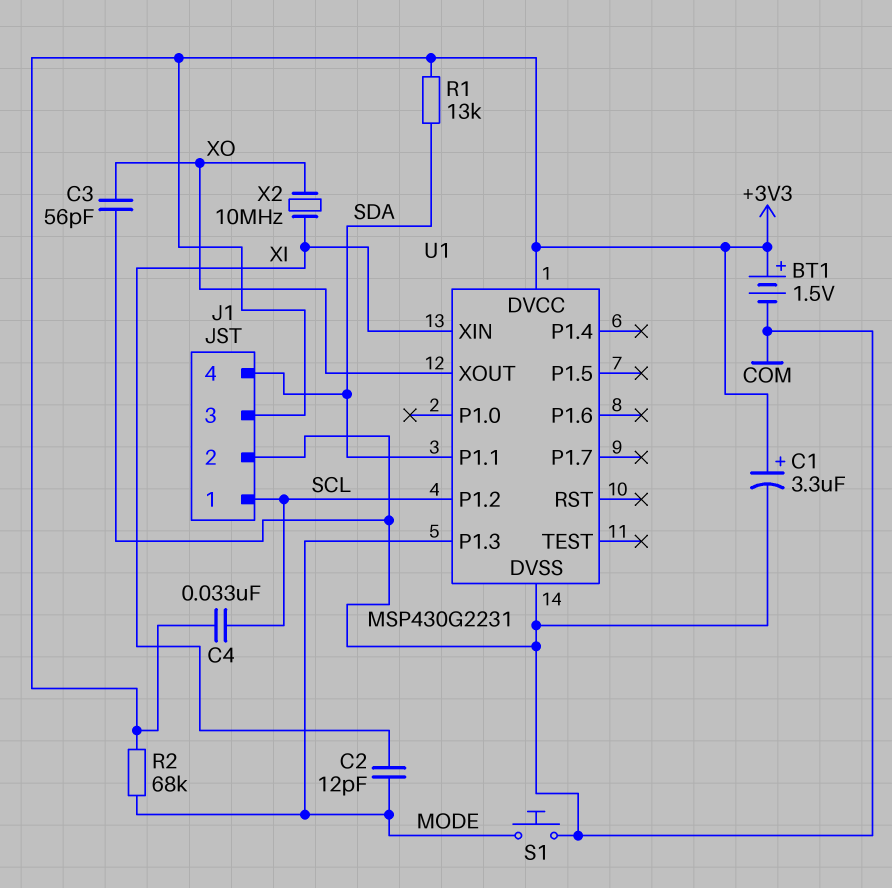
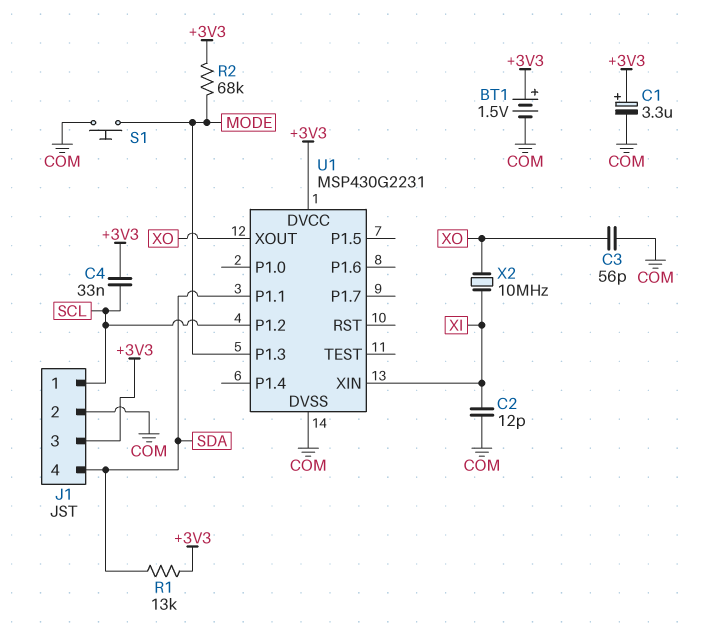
C2: 12pF (MODE, XI) -> 12pF (COM, XI)

